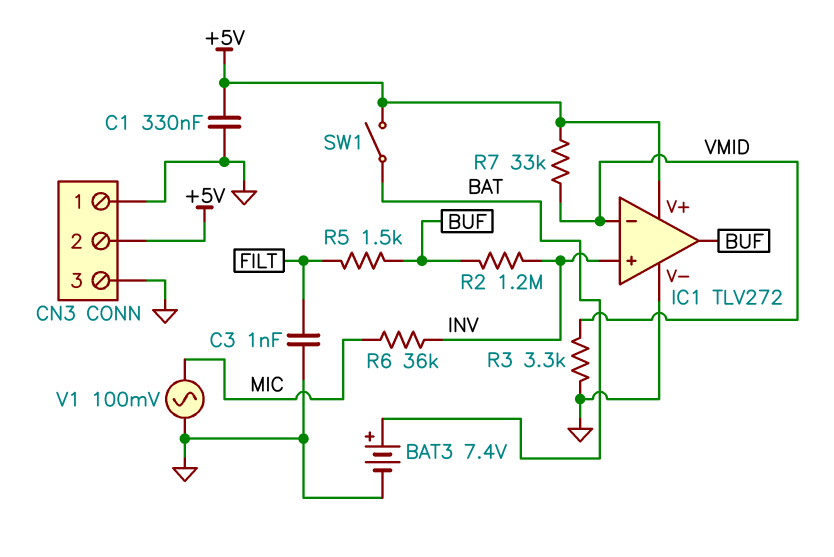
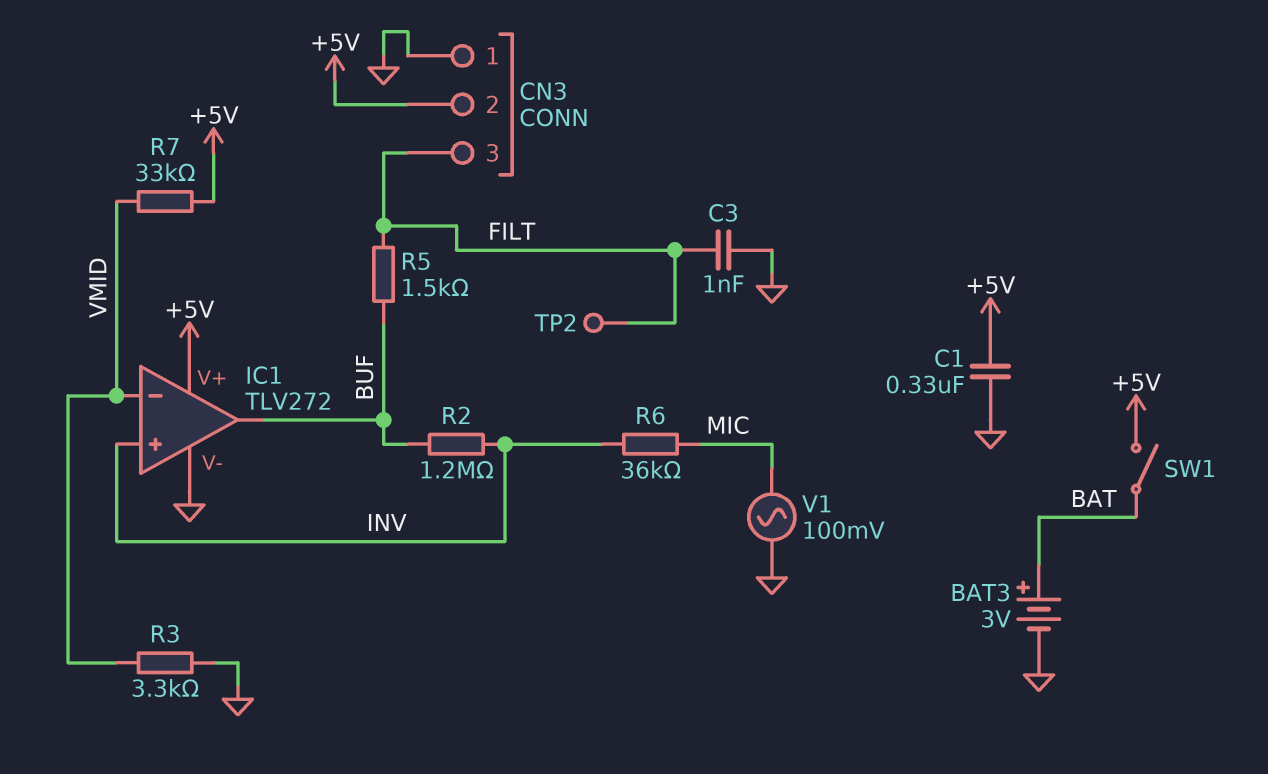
BAT3: 7.4V (plus BAT, minus GND) -> 3V (plus BAT, minus GND)
CN3 pin 3: GND -> FILT
TP2: none -> test point (FILT)

